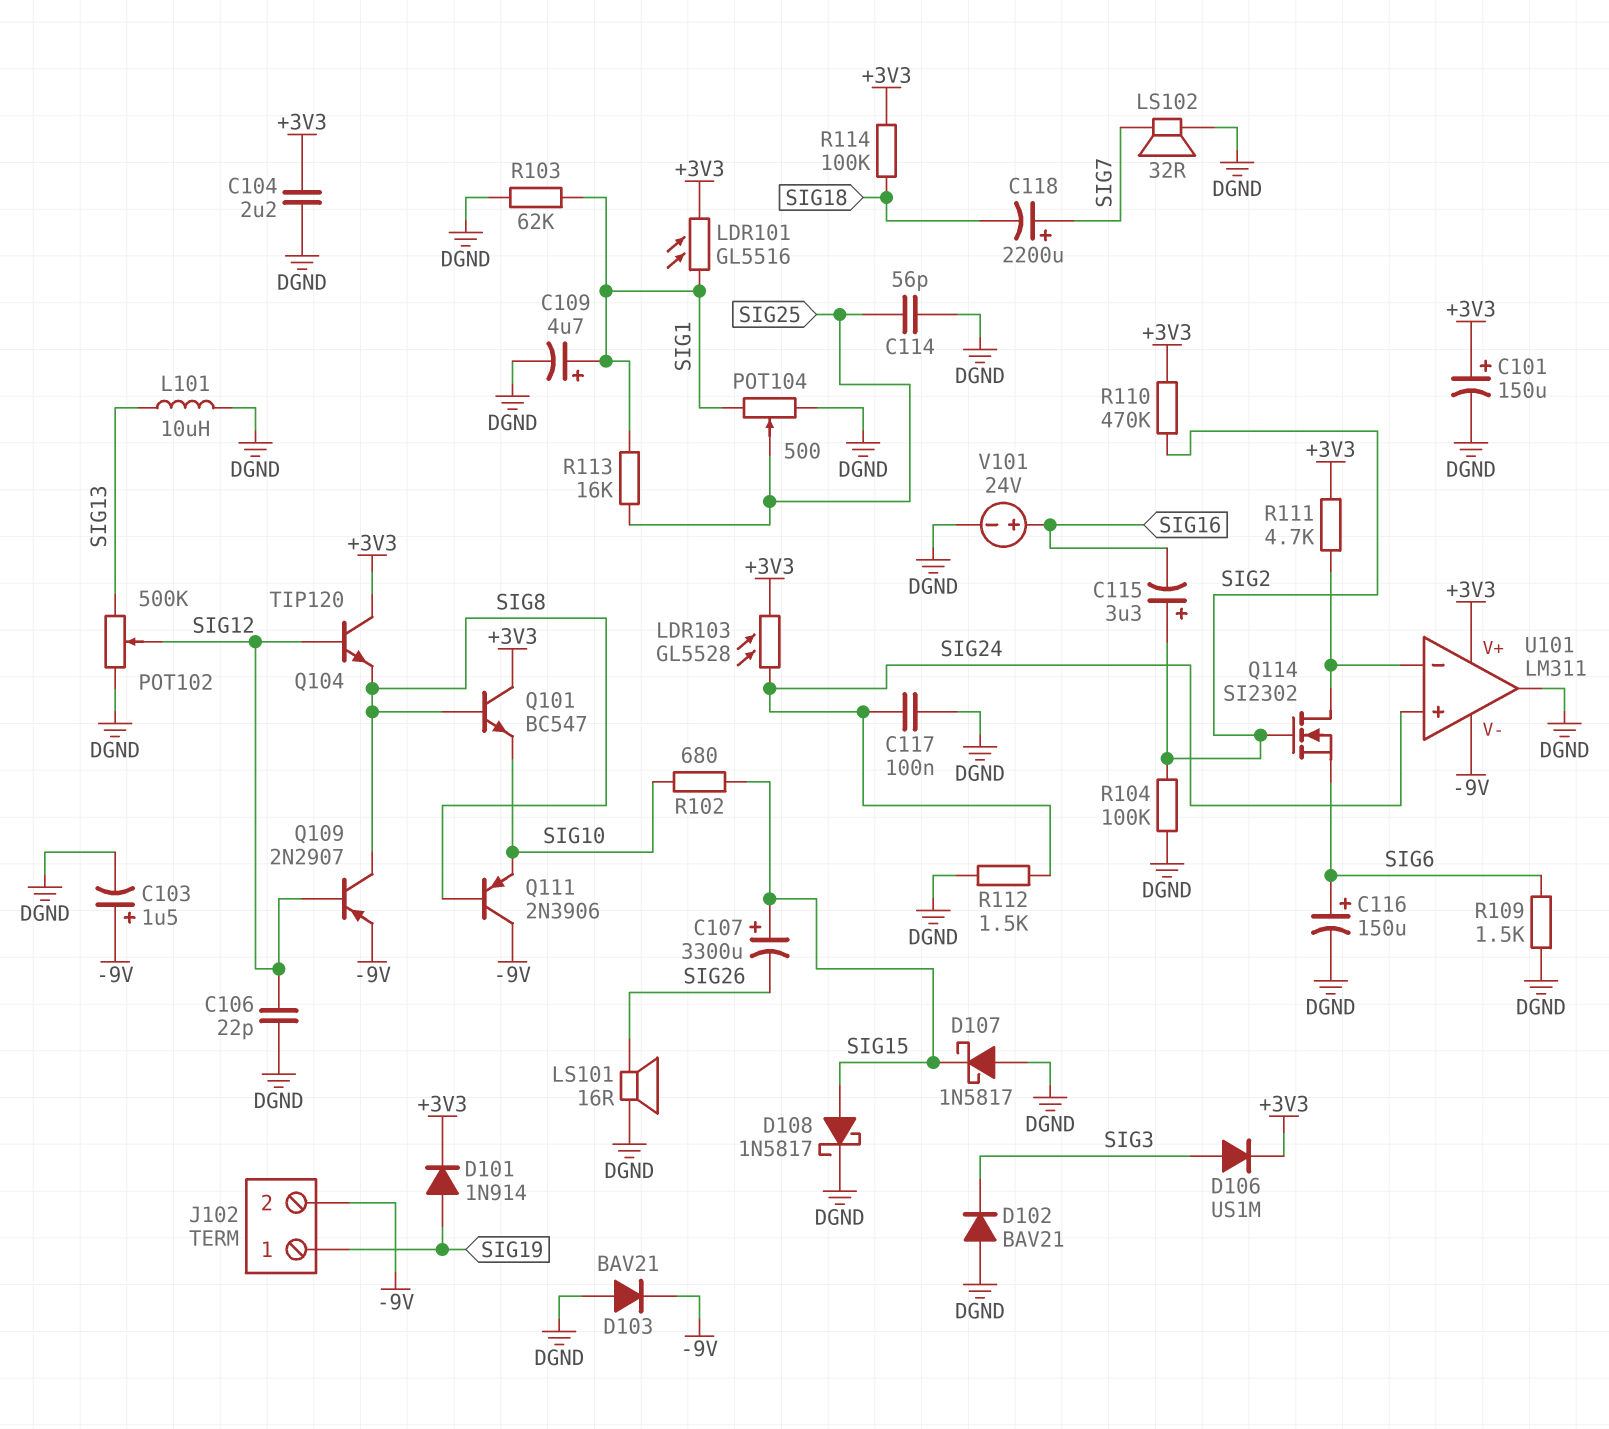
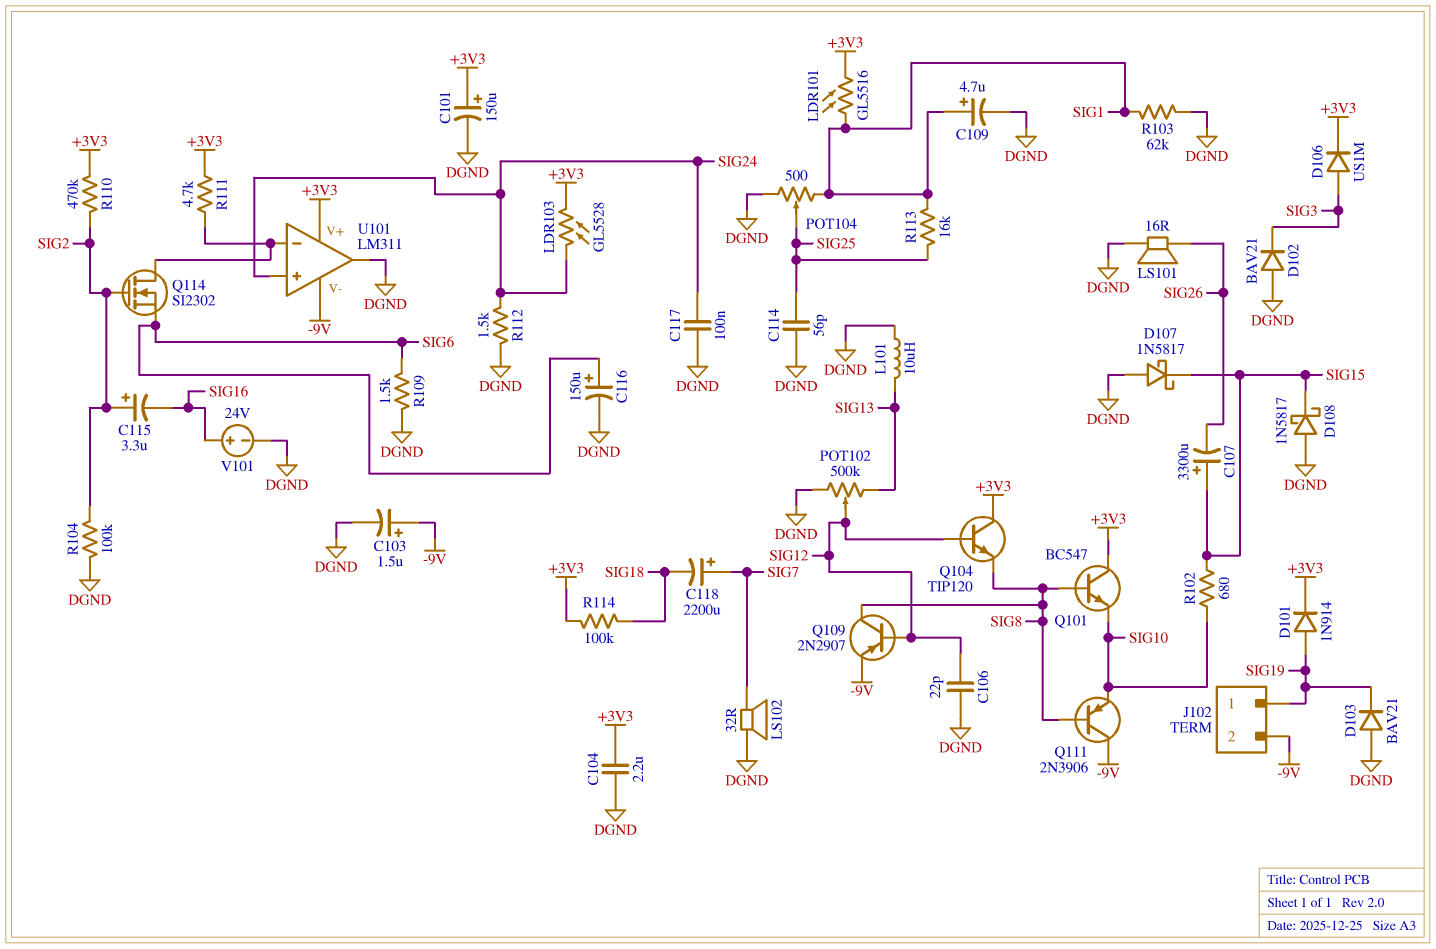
D103: diode BAV21 (A DGND, K -9V) -> diode BAV21 (A DGND, K SIG19)
D108: schottky 1N5817 (A SIG15, K DGND) -> schottky 1N5817 (A DGND, K SIG15)

